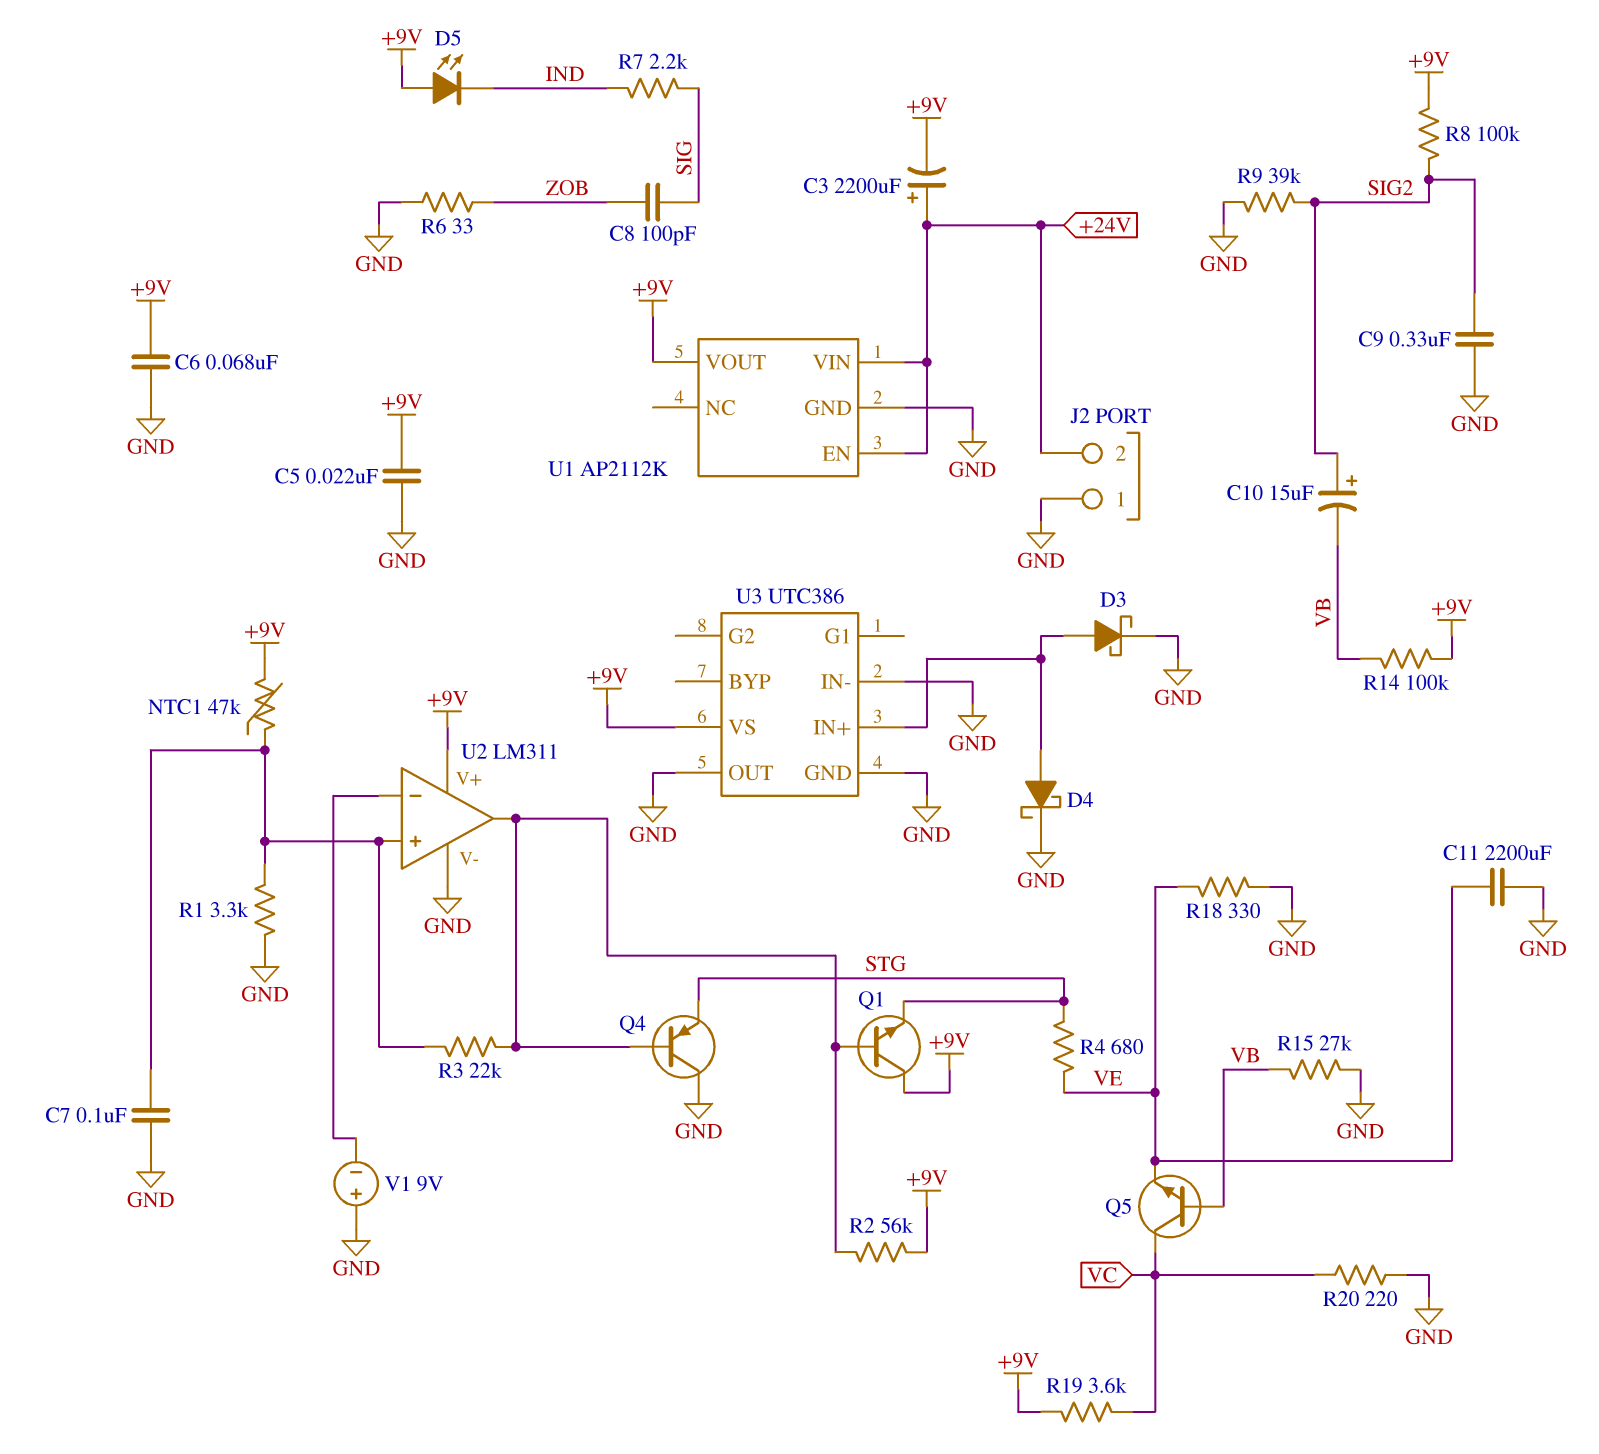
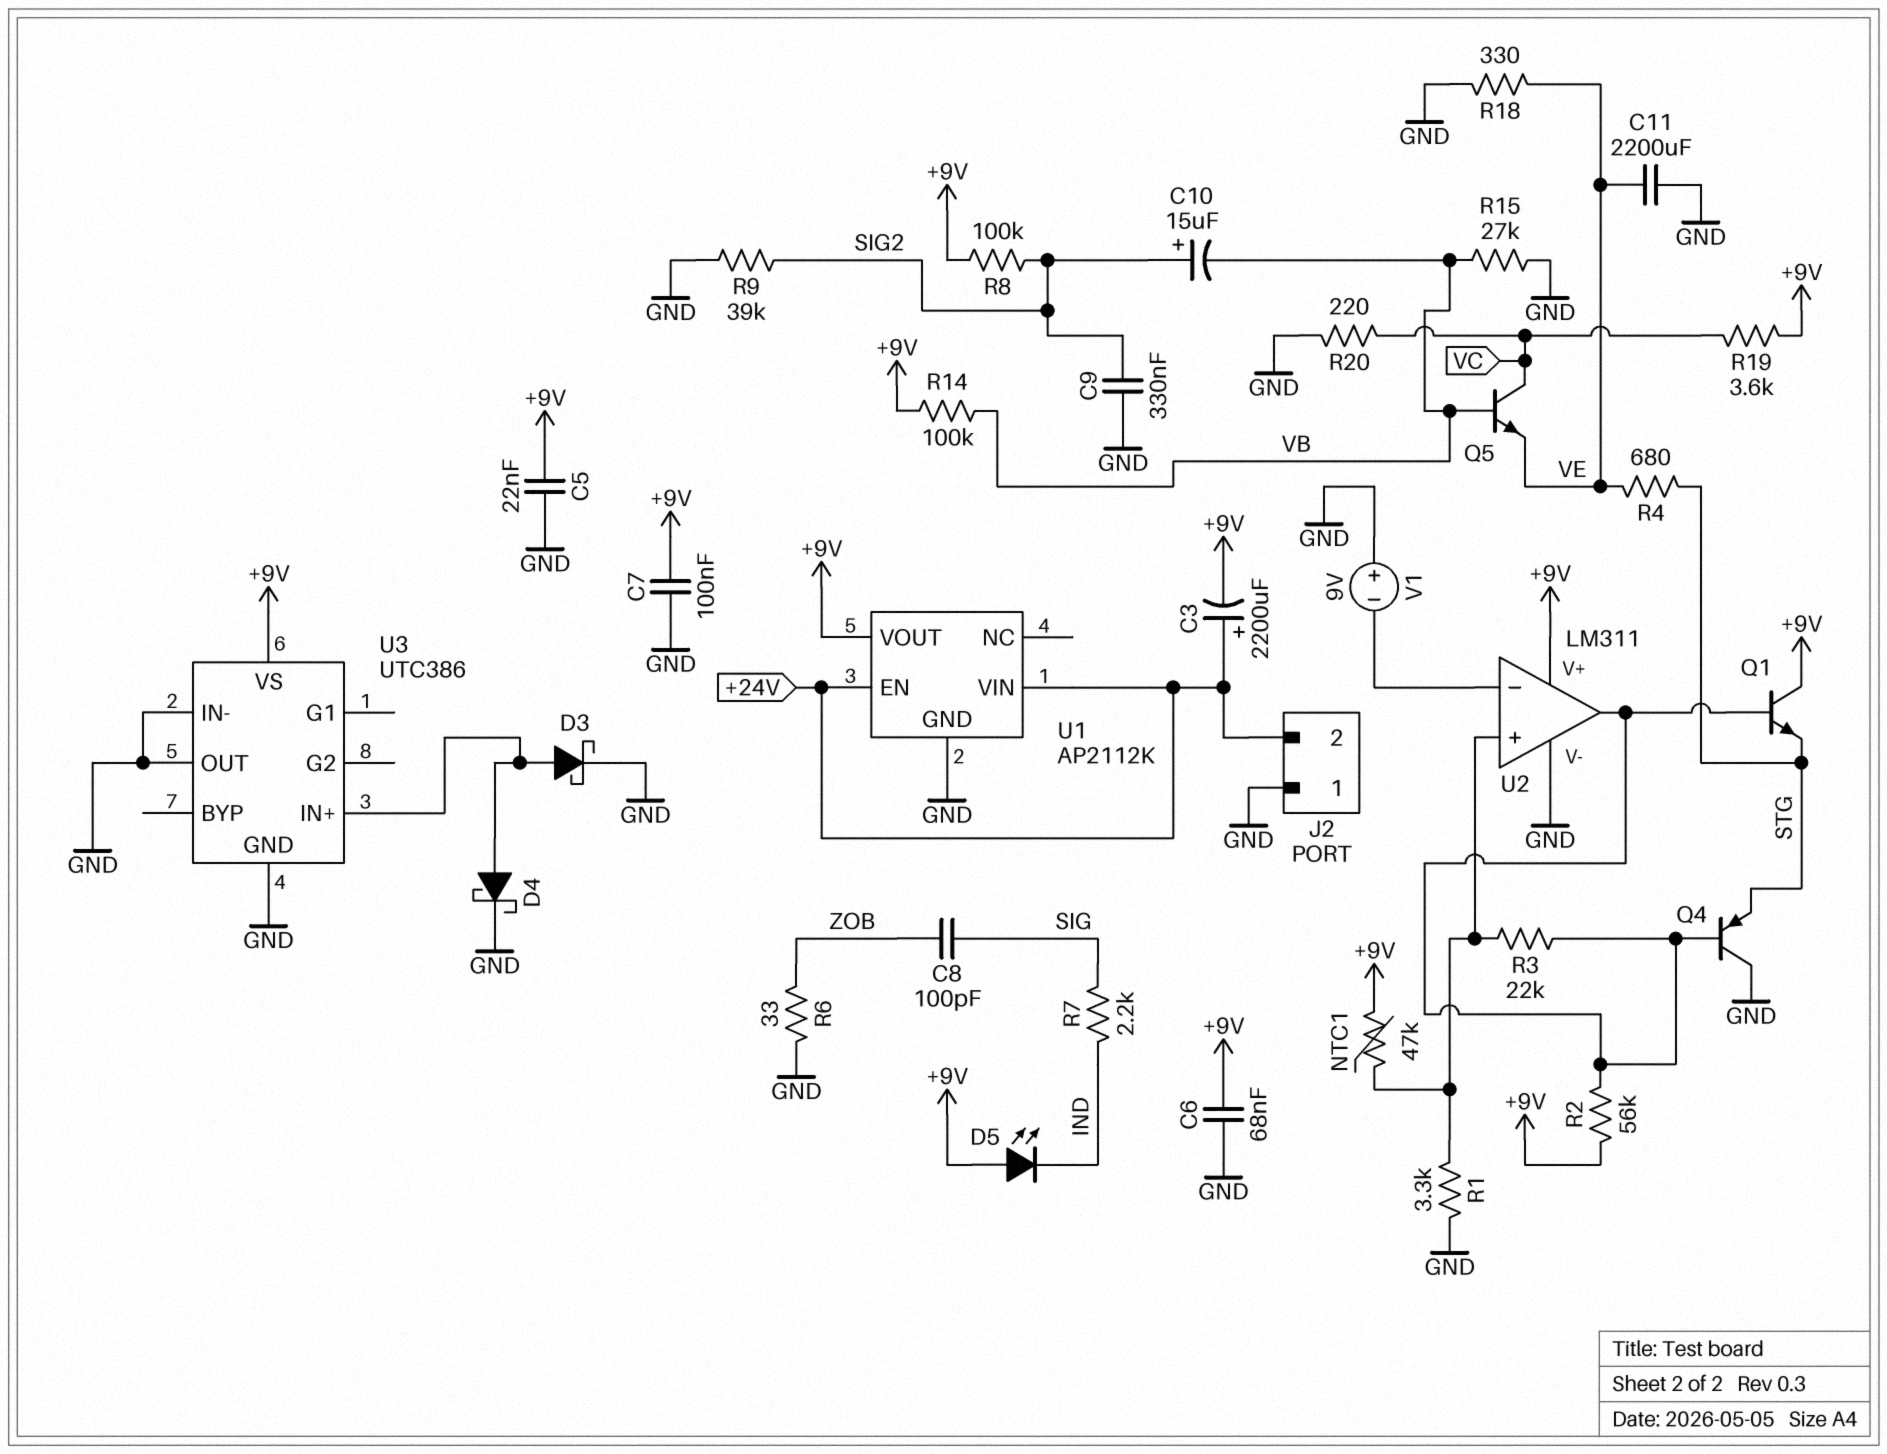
C7: 100nF (GND, U2/in+) -> 100nF (+9V, GND)

